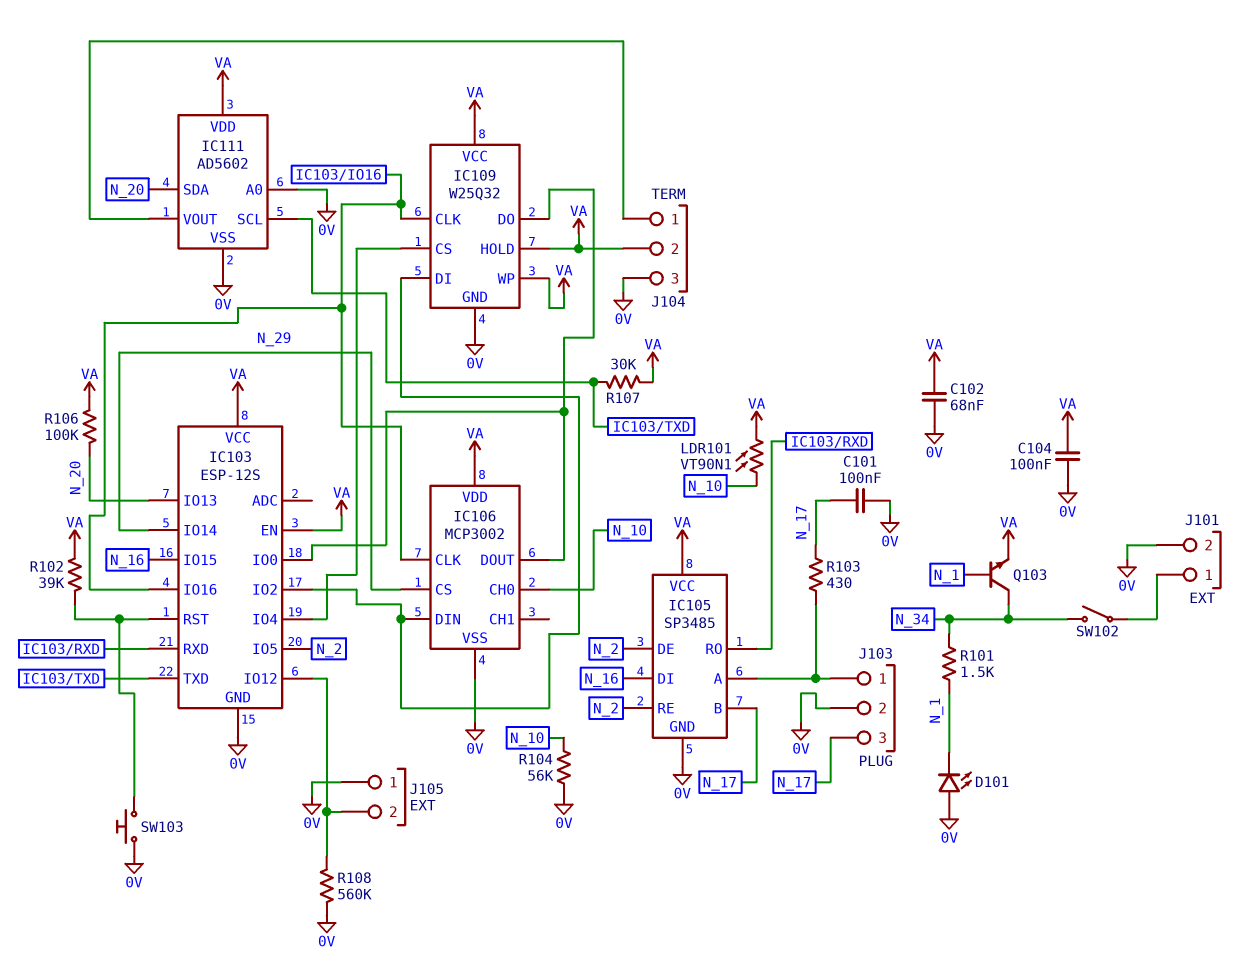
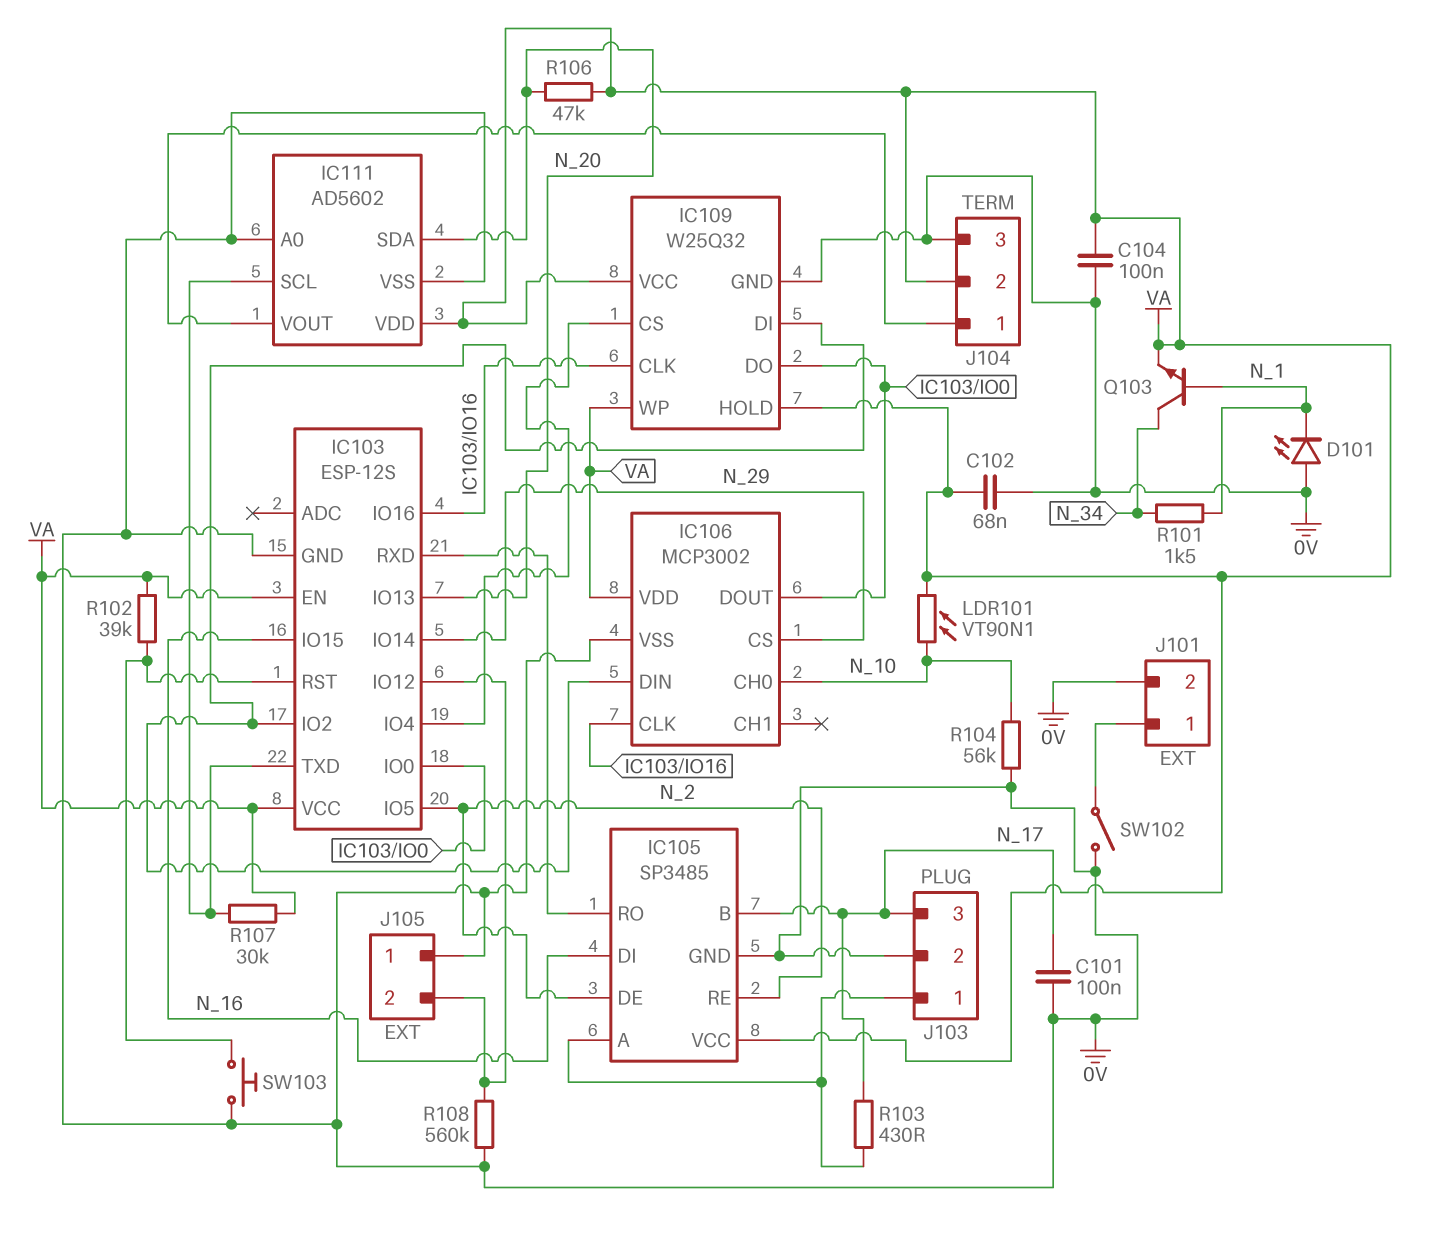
R106: 100k (N_20, VA) -> 47k (N_20, VA)
SW102: switch (J101/1, N_34) -> switch (0V, J101/1)

